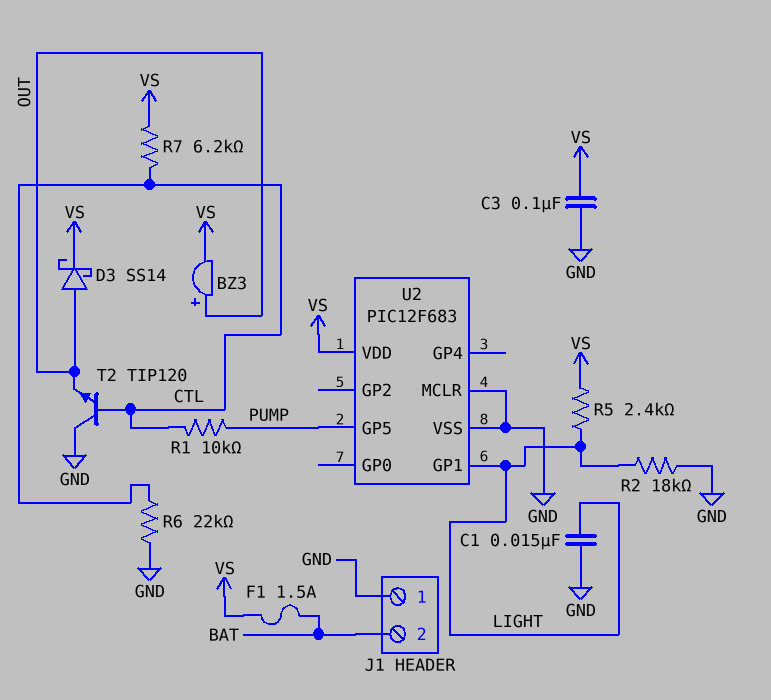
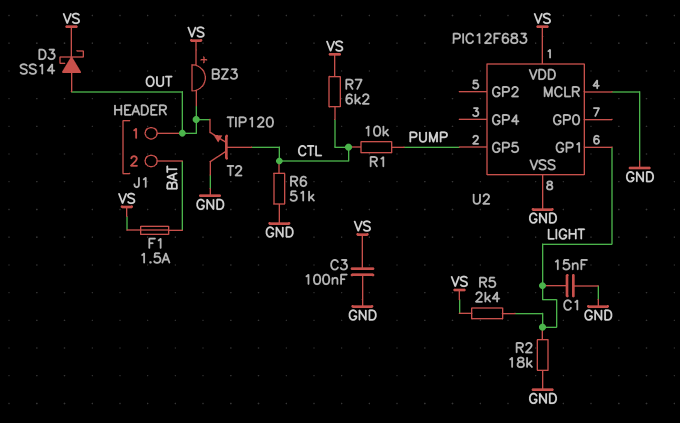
BZ3: buzzer (plus OUT, minus VS) -> buzzer (plus VS, minus OUT)
J1 pin 1: GND -> OUT
R6: 22k (CTL, GND) -> 51k (CTL, GND)

